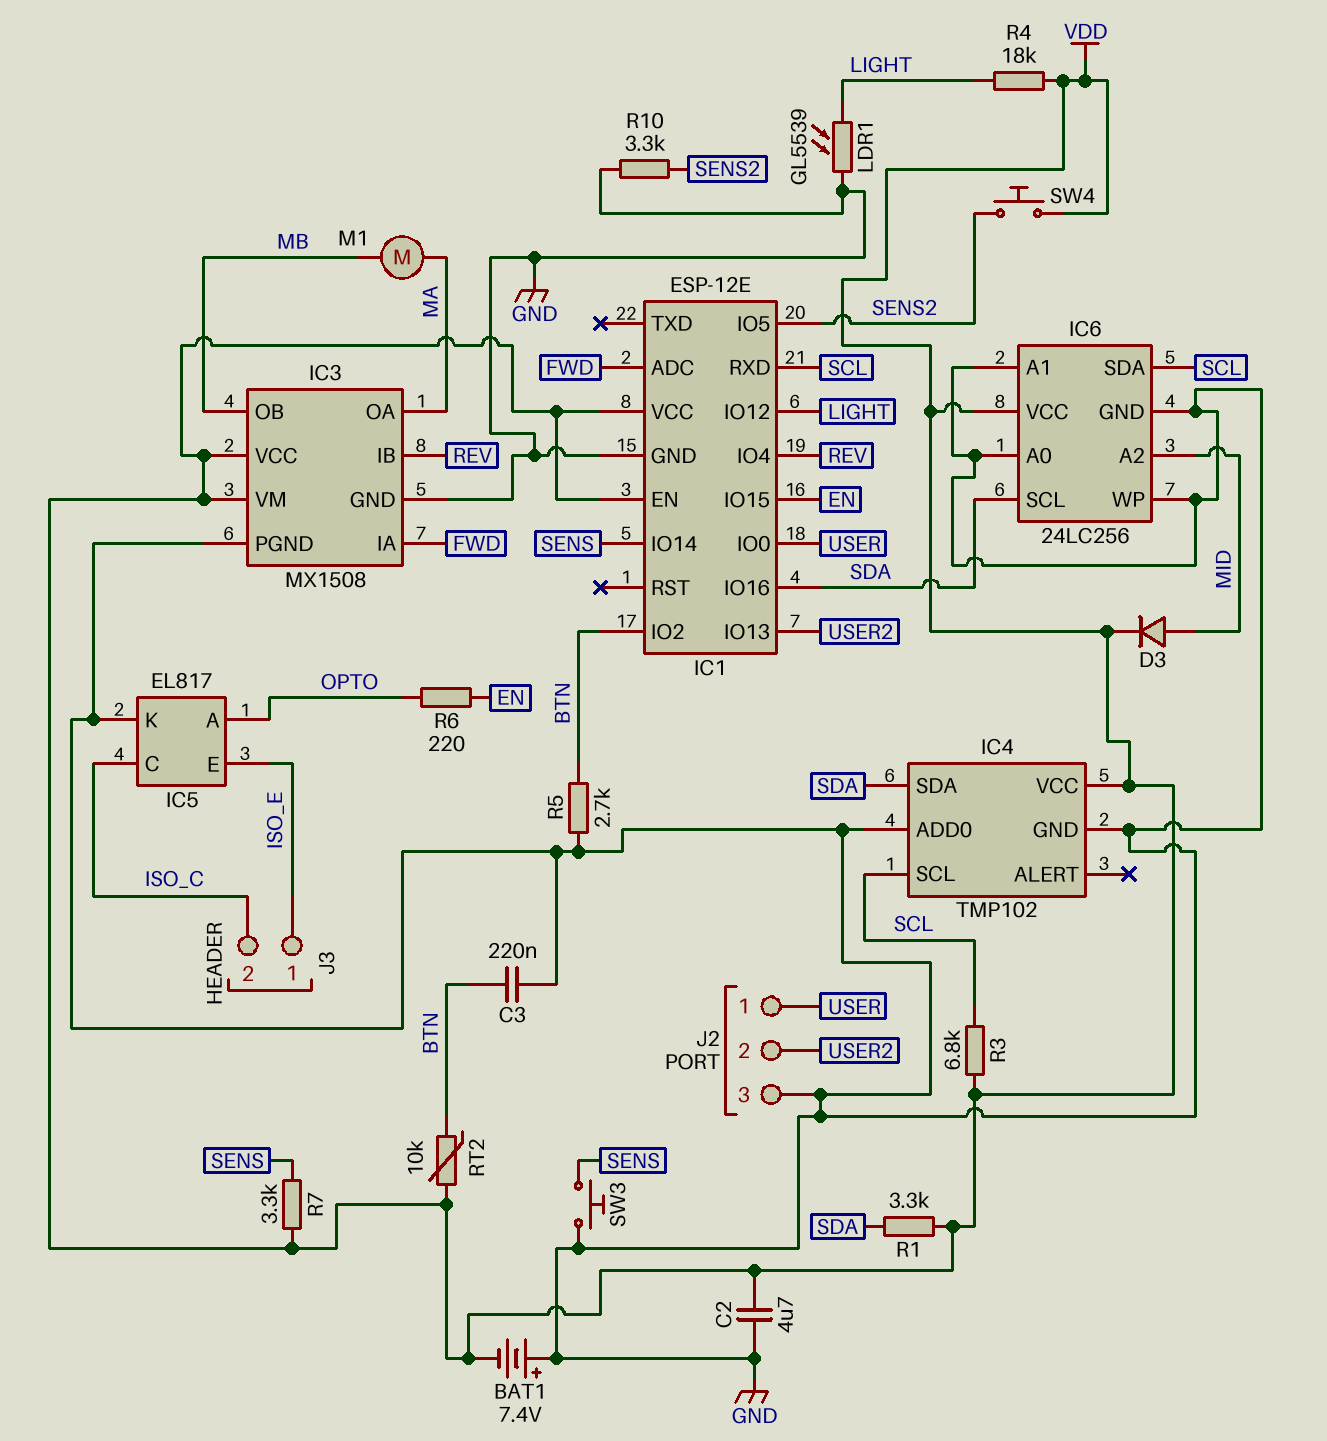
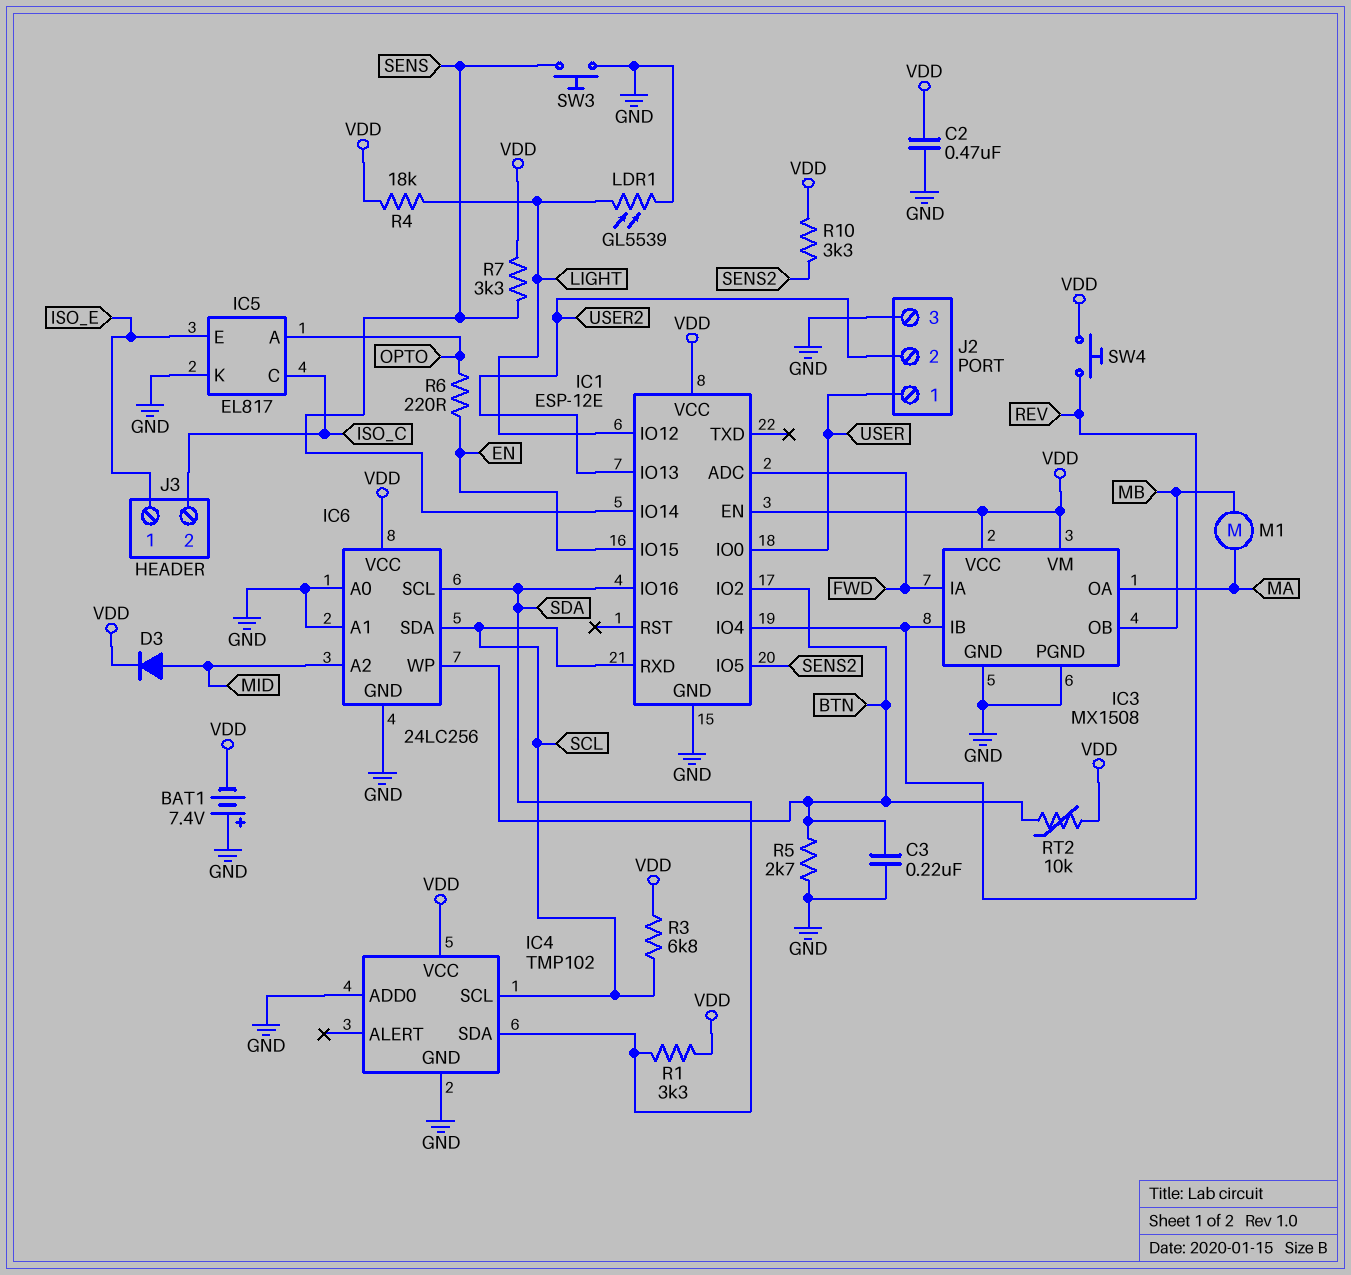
C2: 4.7uF (GND, VDD) -> 470nF (GND, VDD)
IC6 pin WP: GND -> BTN
R10: 3.3k (GND, SENS2) -> 3.3k (SENS2, VDD)
SW4: button (SENS2, VDD) -> button (REV, VDD)

